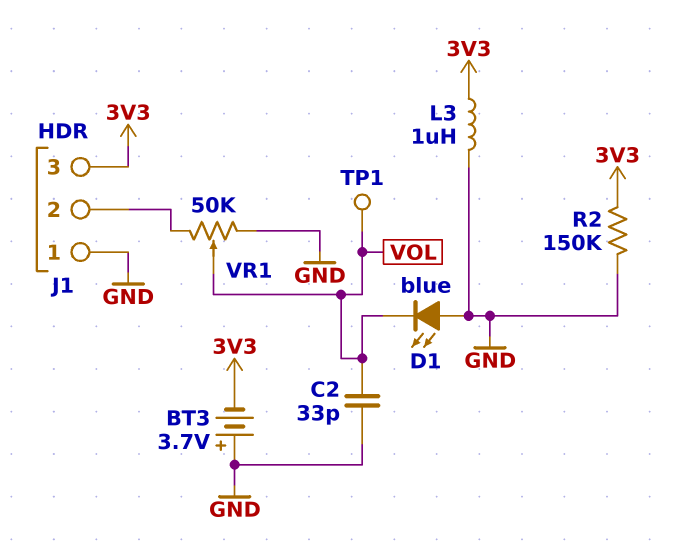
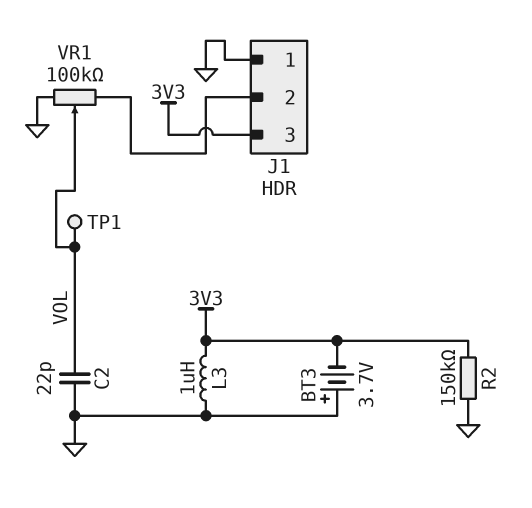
C2: 33pF (GND, VOL) -> 22pF (GND, VOL)
D1: LED blue (A GND, K VOL) -> none
VR1: 50k (GND, J1/2, wiper VOL) -> 100k (GND, J1/2, wiper VOL)

